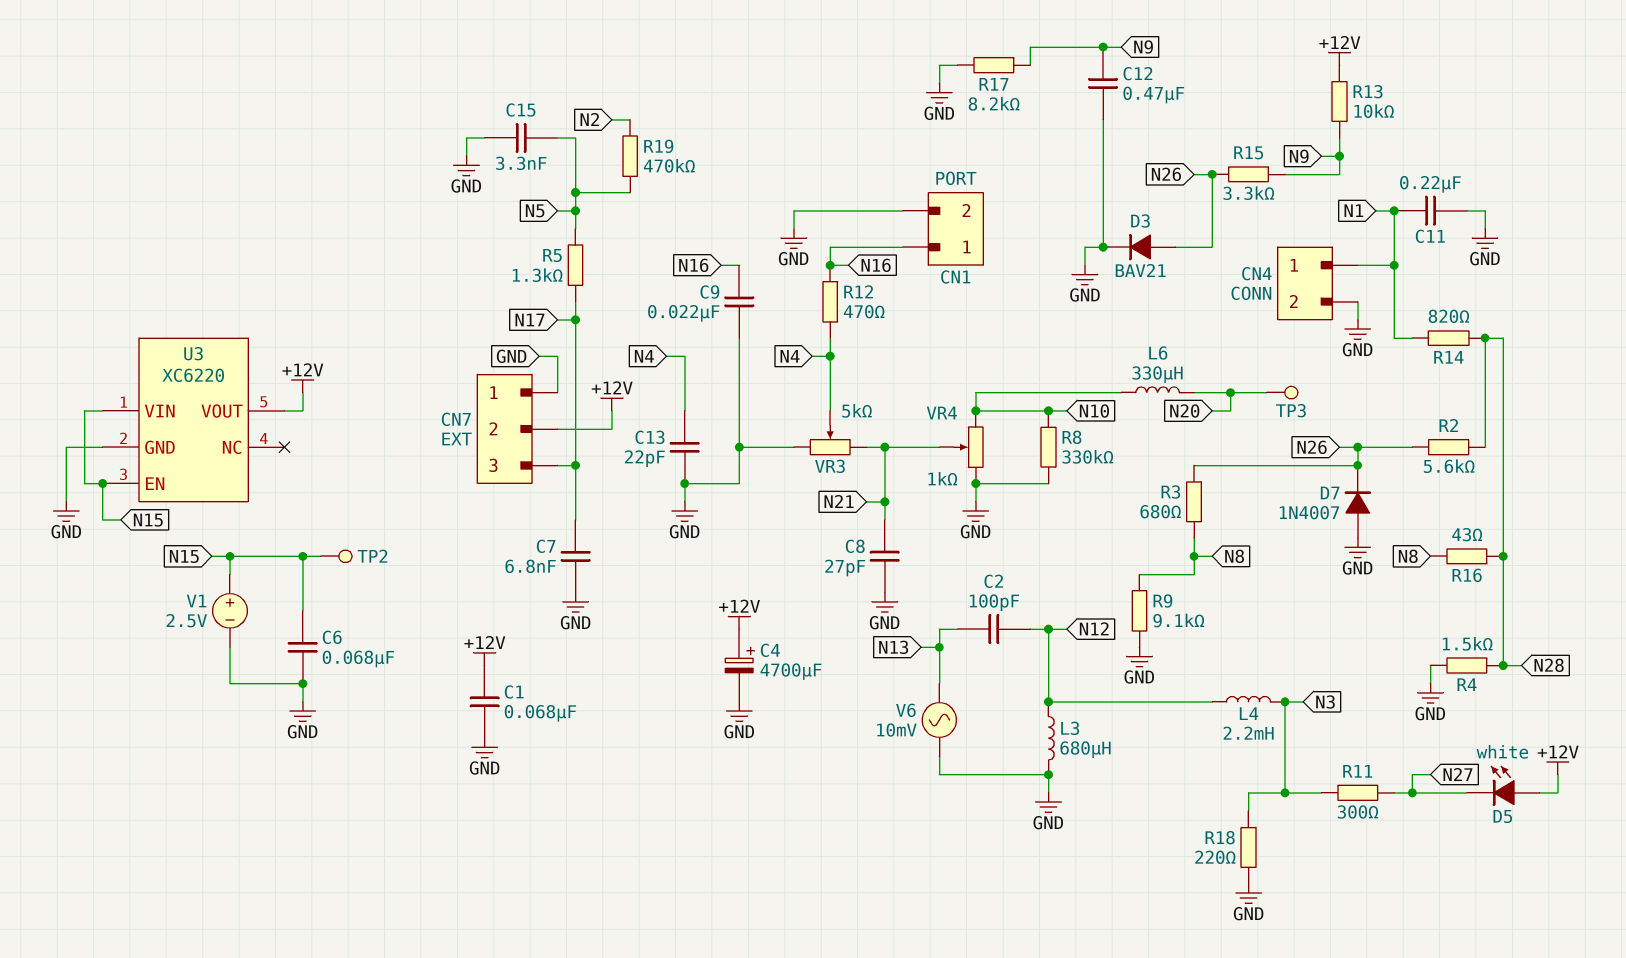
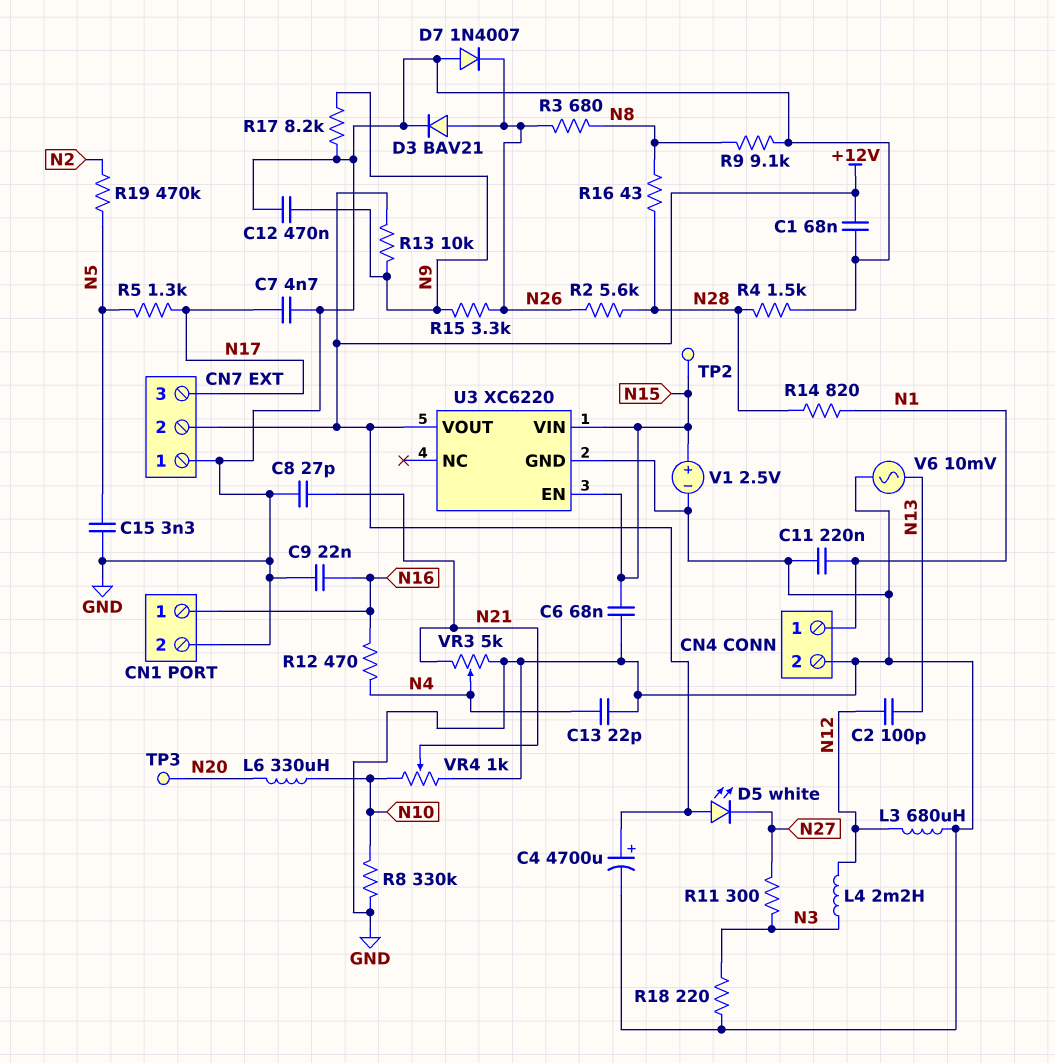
C7: 6.8nF (GND, N17) -> 4.7nF (GND, N17)

